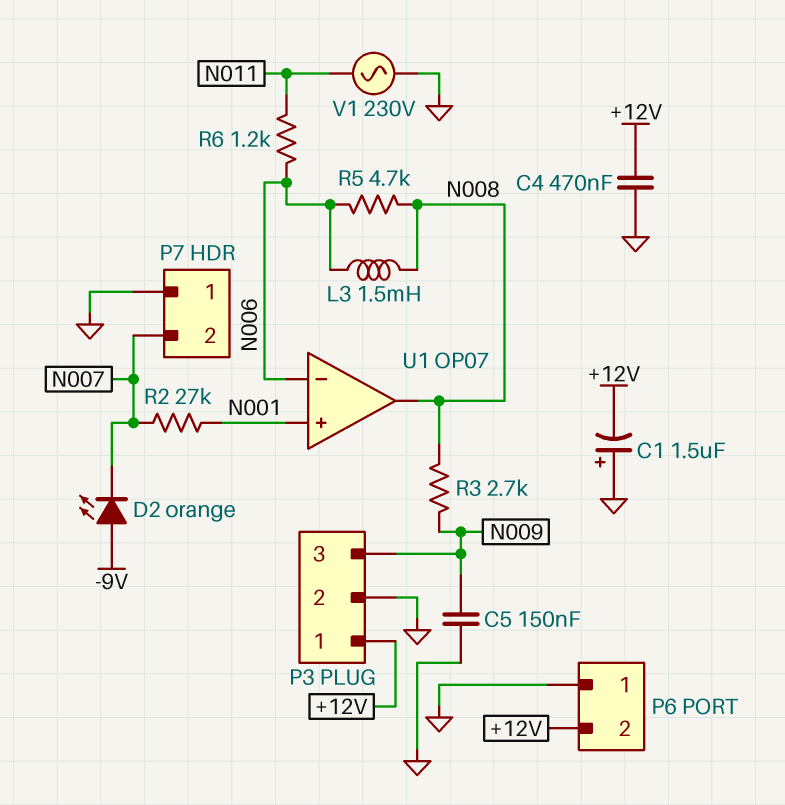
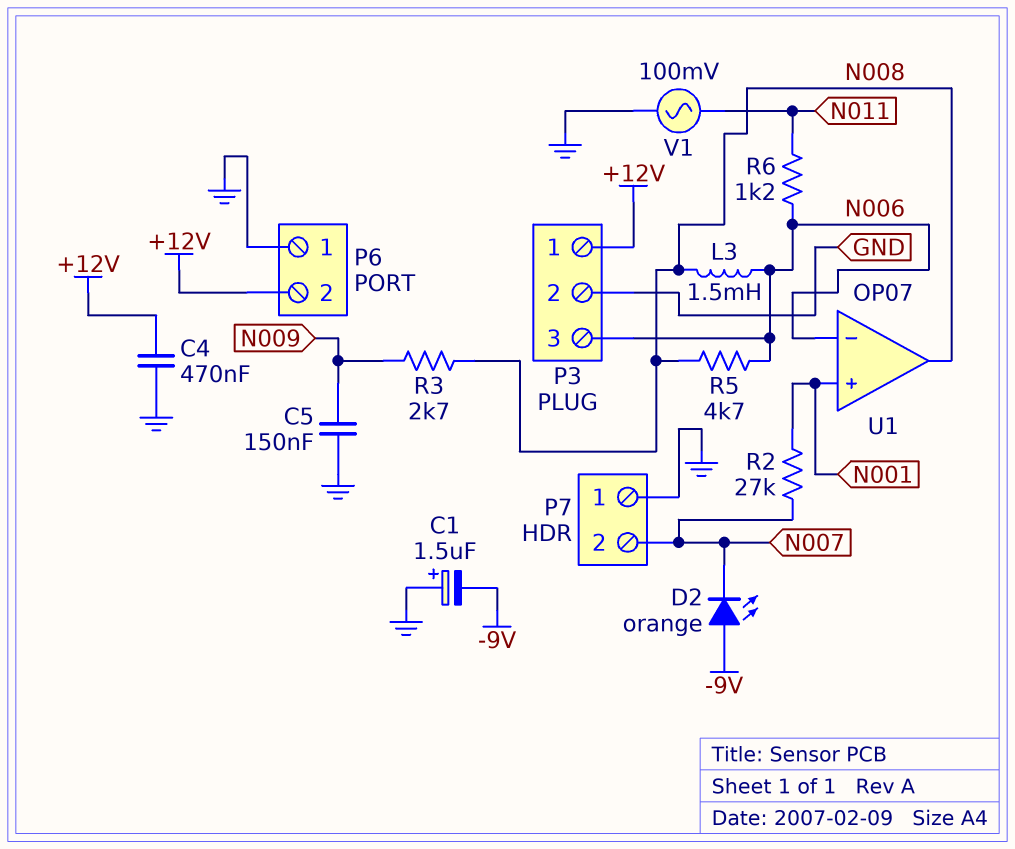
C1: 1.5uF (plus GND, minus +12V) -> 1.5uF (plus GND, minus -9V)
P3 pin 3: N009 -> N006
V1: AC 230V (GND, N011) -> AC 100mV (GND, N011)

